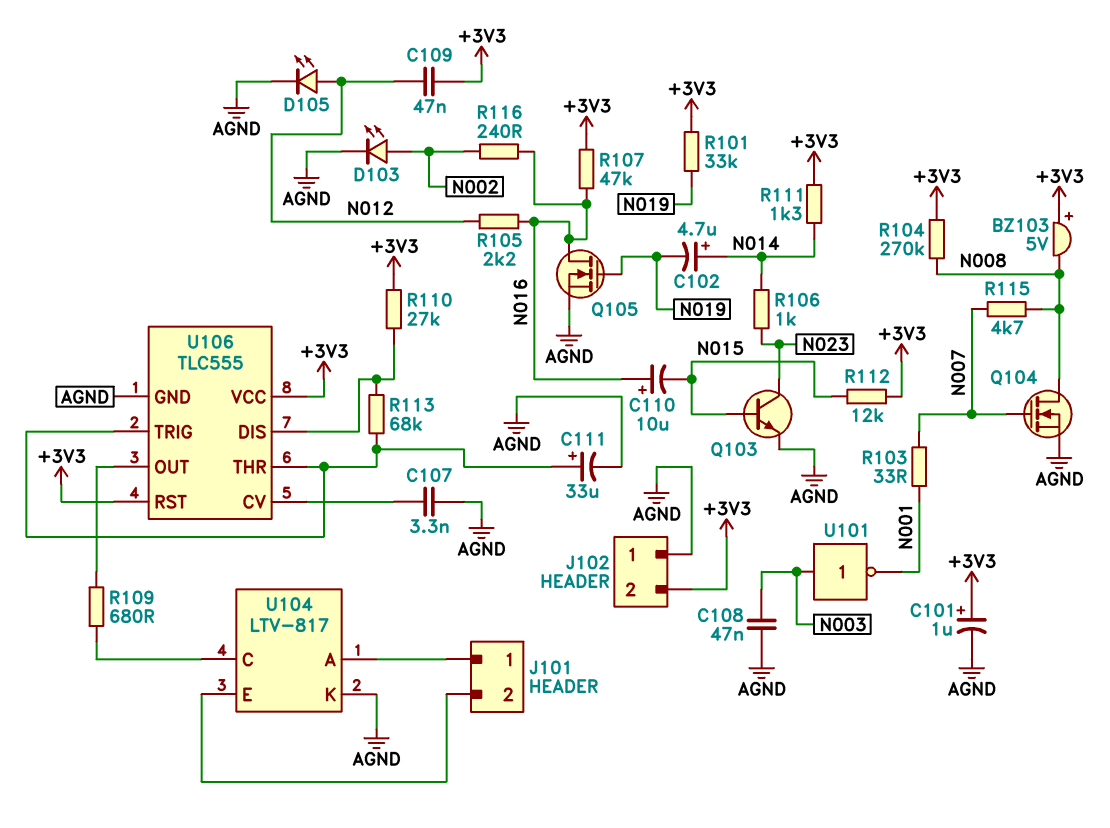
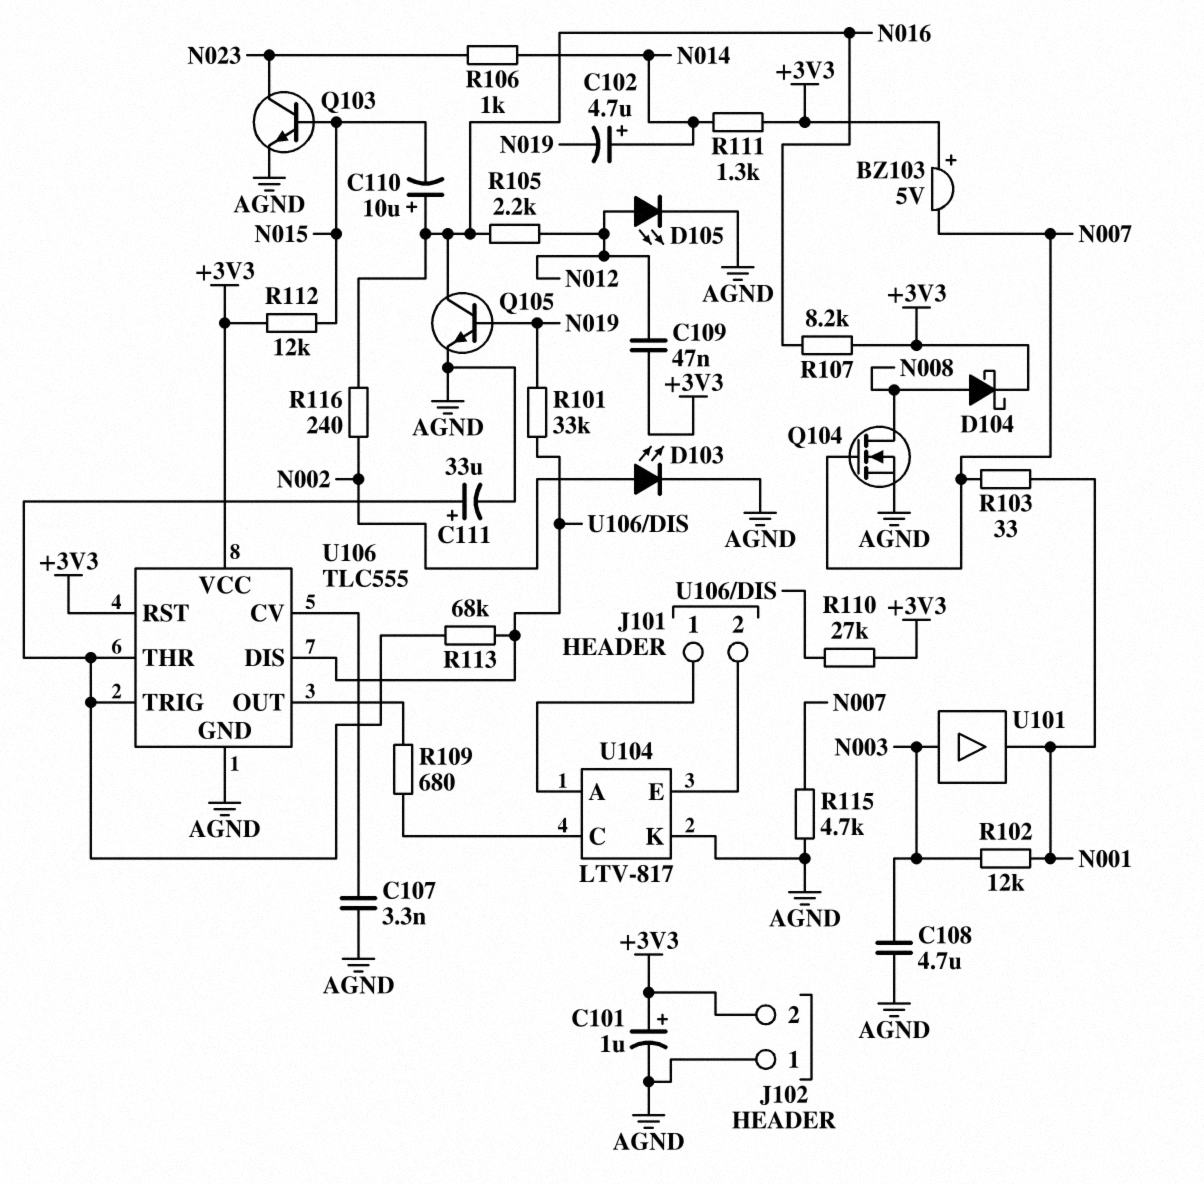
BZ103: buzzer 5V (plus +3V3, minus N008) -> buzzer 5V (plus +3V3, minus N007)
C108: 47nF (AGND, N003) -> 4.7uF (AGND, N003)
D104: none -> schottky (A N008, K +3V3)
Q105: NMOS (G N019, D N016, S AGND) -> NPN (B N019, C N016, E AGND)
R101: 33k (+3V3, N019) -> 33k (N019, U106/DIS)
R102: none -> 12k (N001, N003)
R104: 270k (+3V3, N008) -> none
R107: 47k (+3V3, N016) -> 8.2k (+3V3, N016)
R115: 4.7k (N007, N008) -> 4.7k (AGND, N007)
U101: NOT (in N003, out N001) -> buffer (in N003, out N001)

